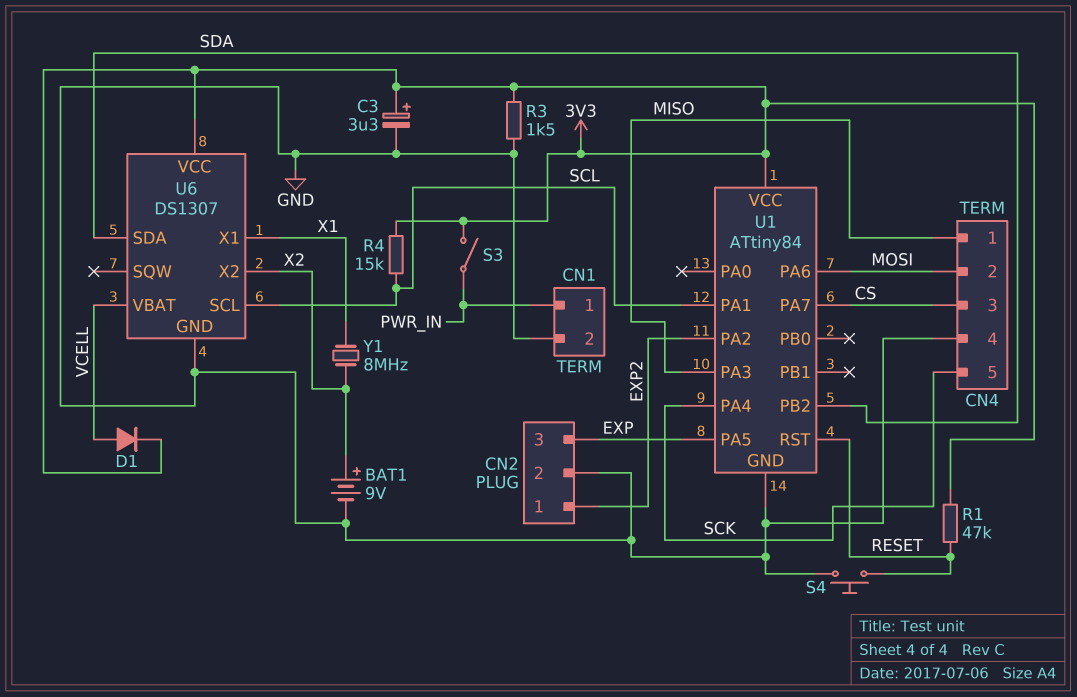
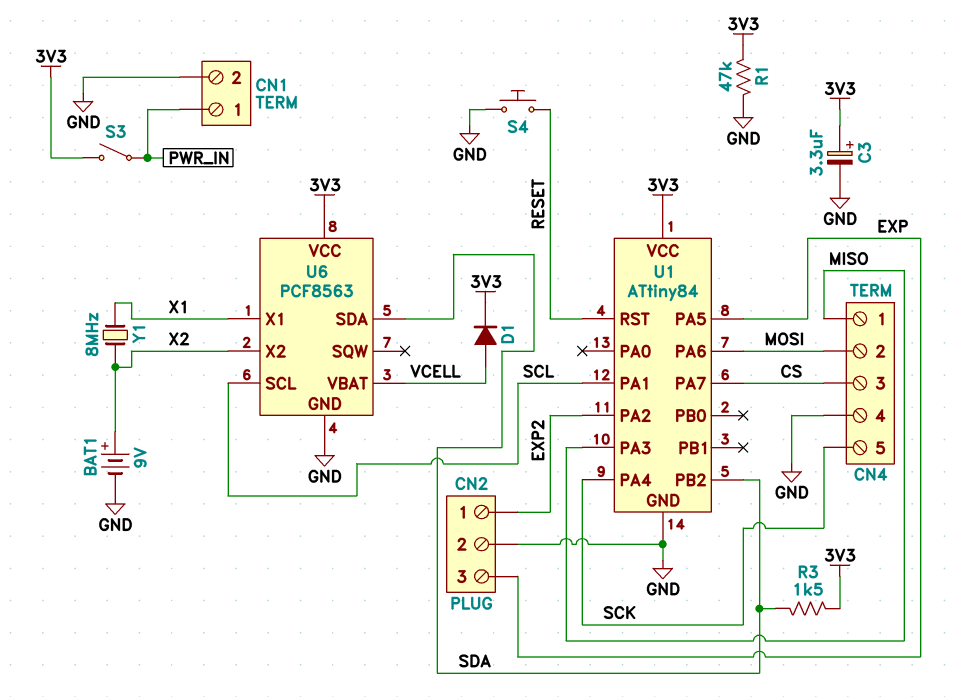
R1: 47k (3V3, RESET) -> 47k (3V3, GND)
R3: 1.5k (3V3, GND) -> 1.5k (3V3, SDA)
R4: 15k (3V3, SCL) -> none
U6: DS1307 -> PCF8563

